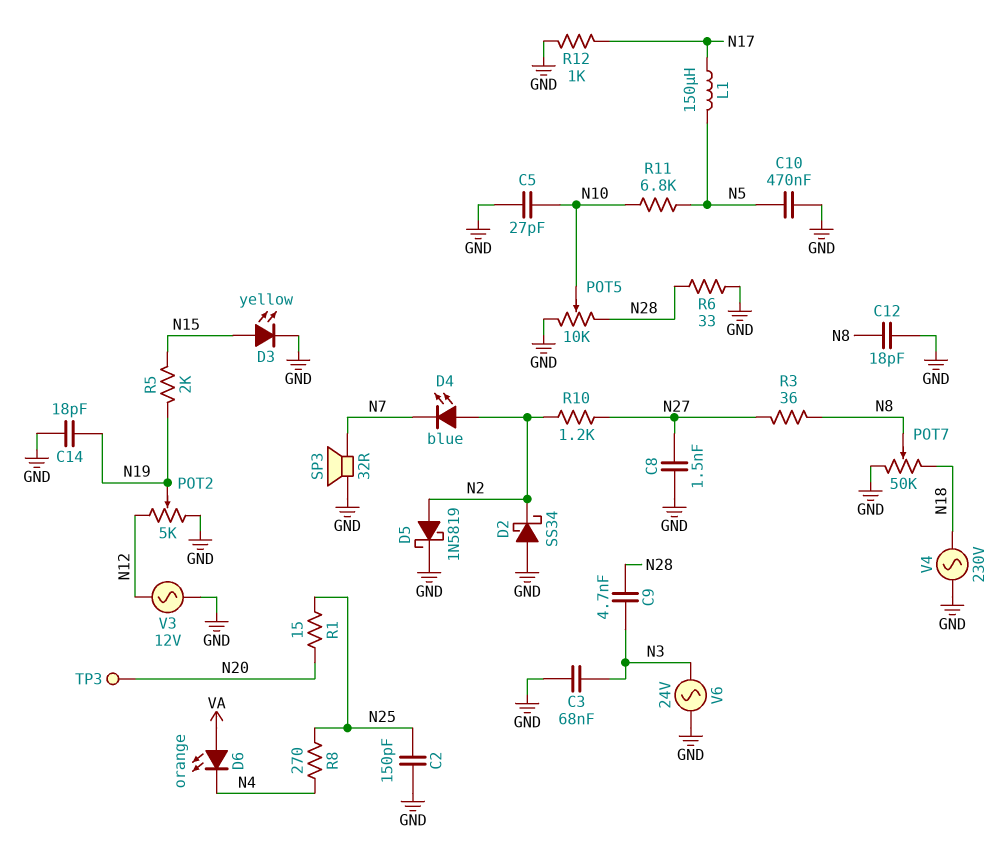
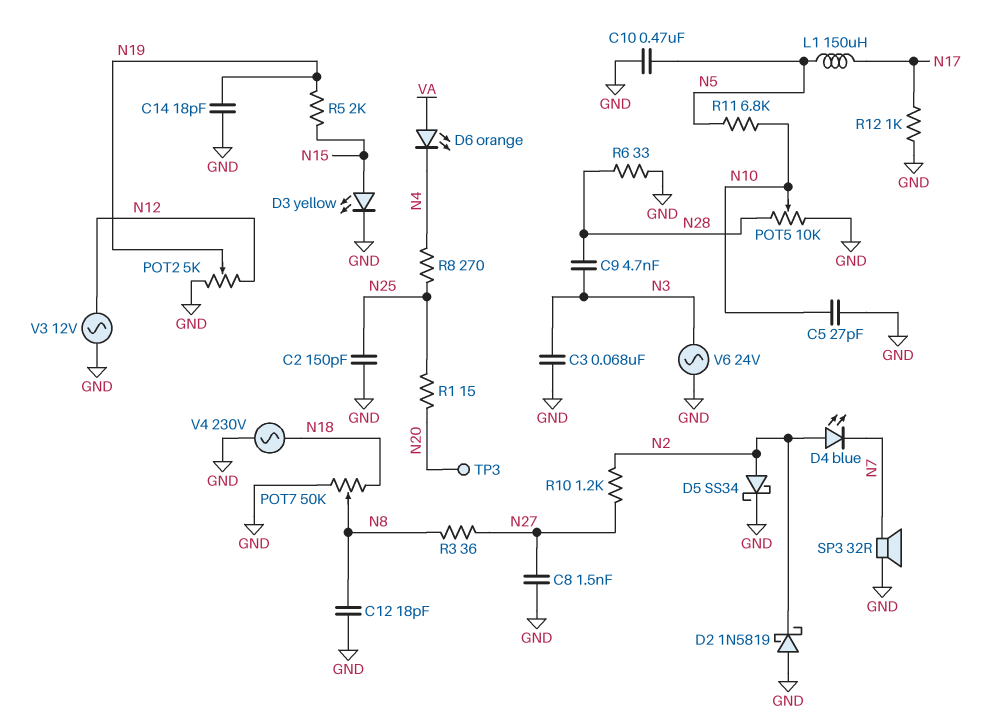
D2: schottky SS34 (A GND, K N2) -> schottky 1N5819 (A GND, K N2)
D5: schottky 1N5819 (A N2, K GND) -> schottky SS34 (A N2, K GND)

